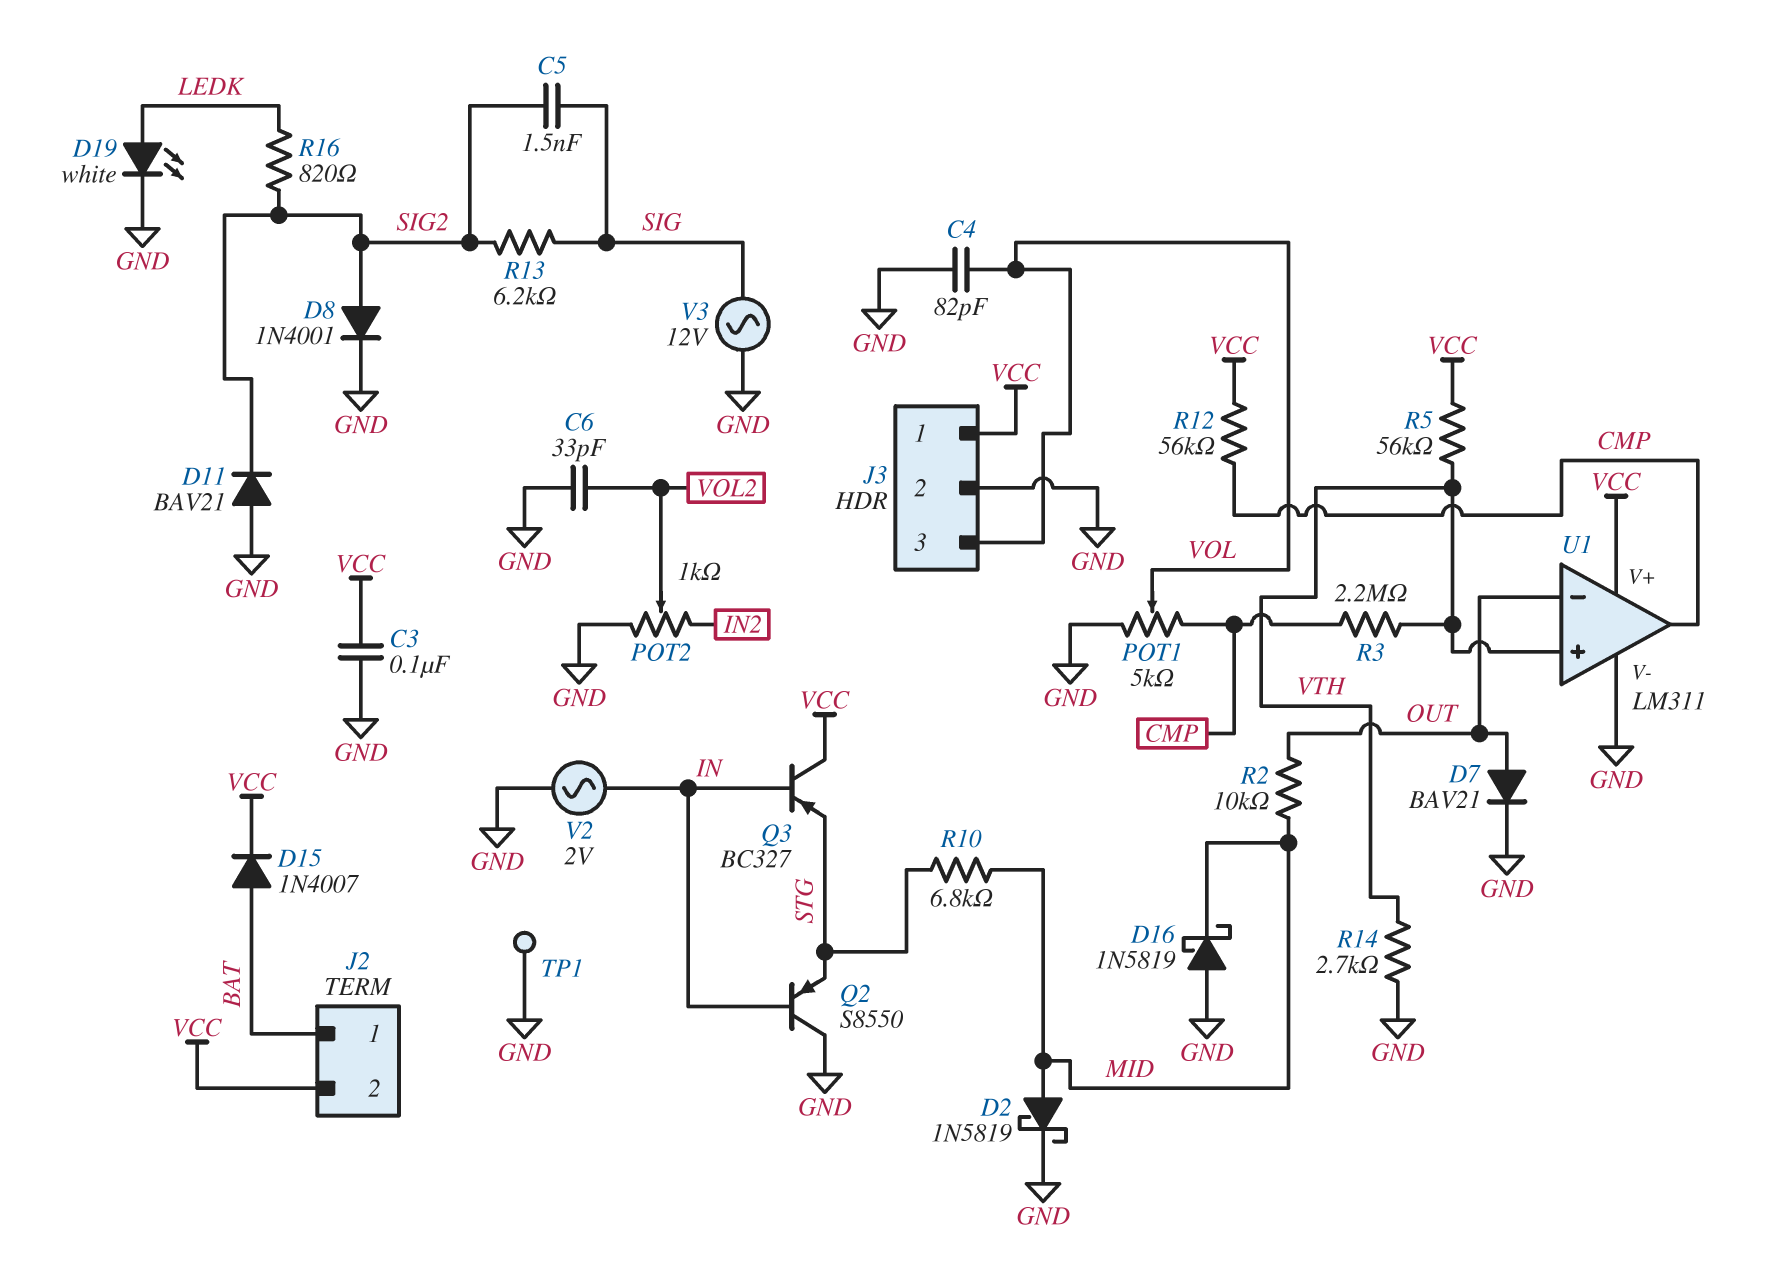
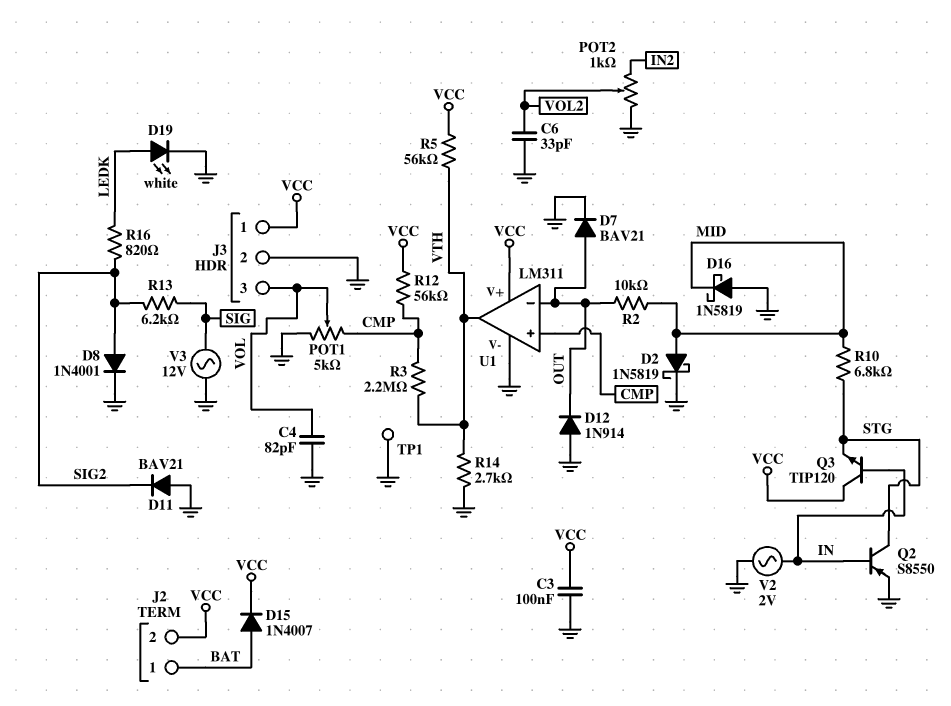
C5: 1.5nF (SIG, SIG2) -> none
D12: none -> diode 1N914 (A GND, K OUT)
Q2: PNP S8550 (B IN, C GND, E STG) -> PNP S8550 (B IN, C STG, E GND)
Q3: PNP BC327 (B IN, C VCC, E STG) -> NPN TIP120 (B IN, C VCC, E STG)
U1 pin in+: VTH -> CMP
U1 pin out: CMP -> VTH

